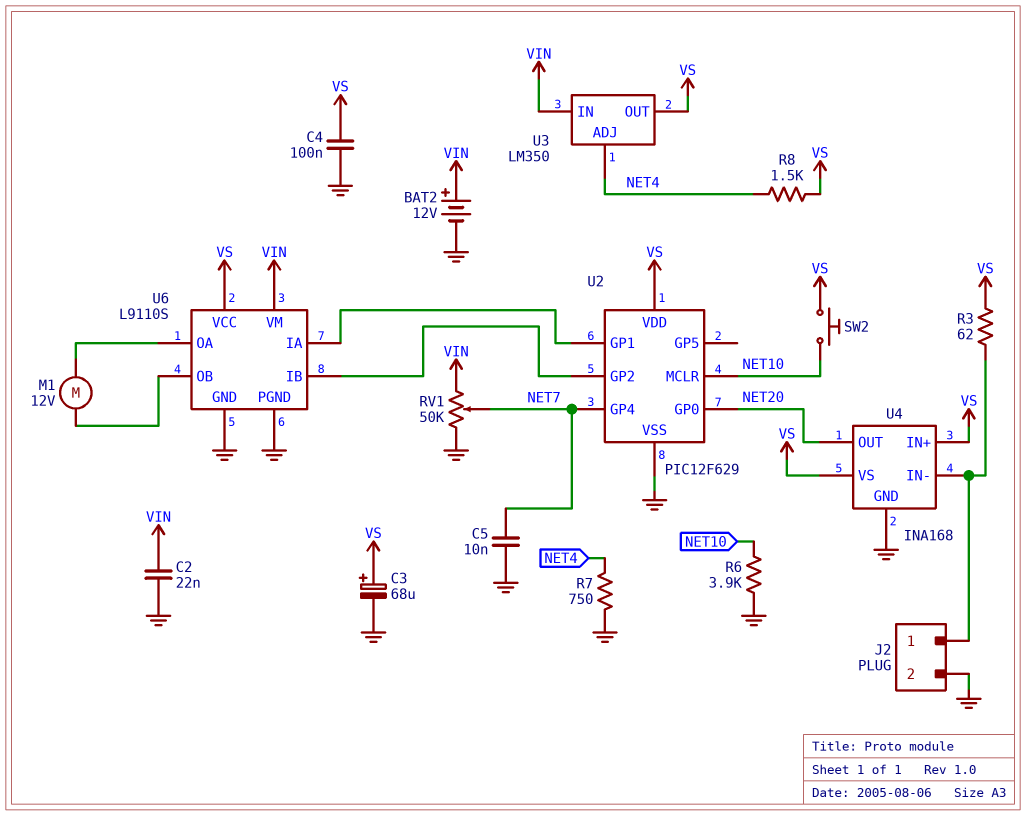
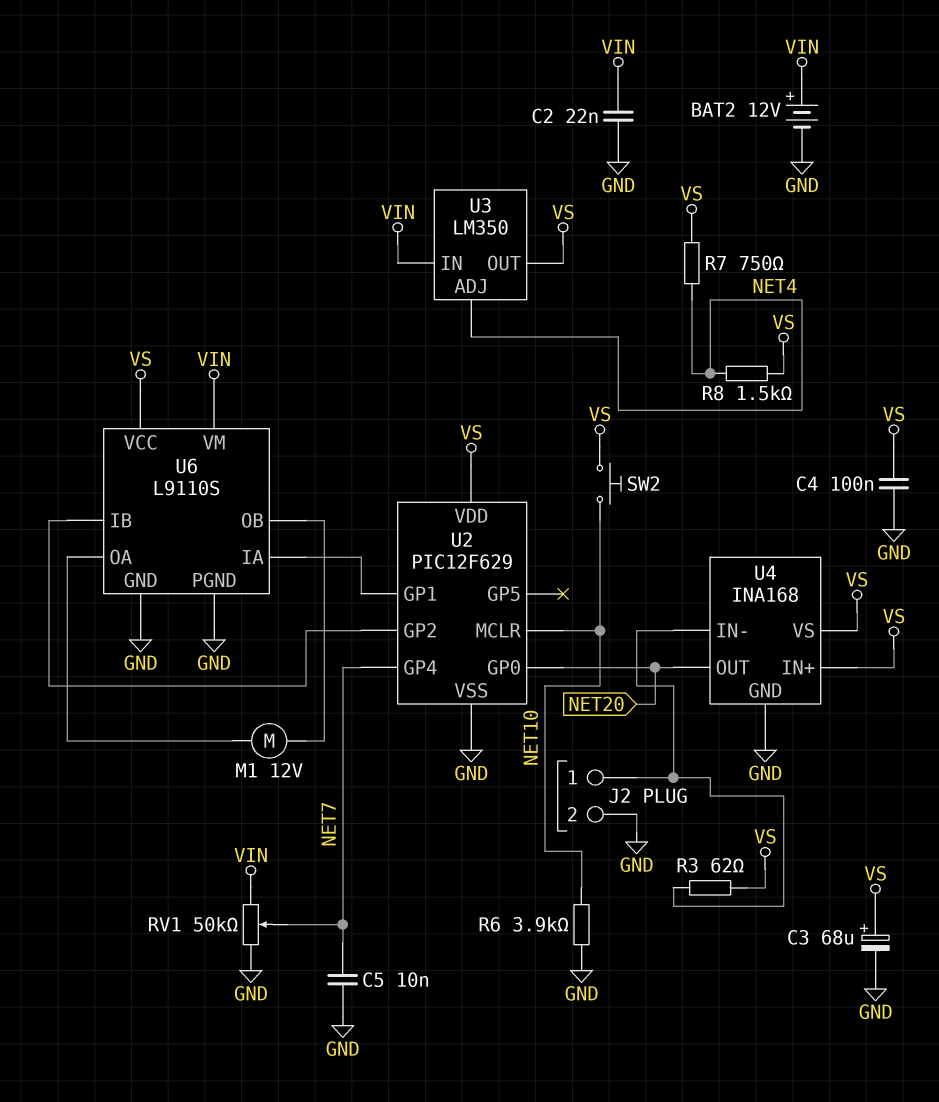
R7: 750 (GND, NET4) -> 750 (NET4, VS)

